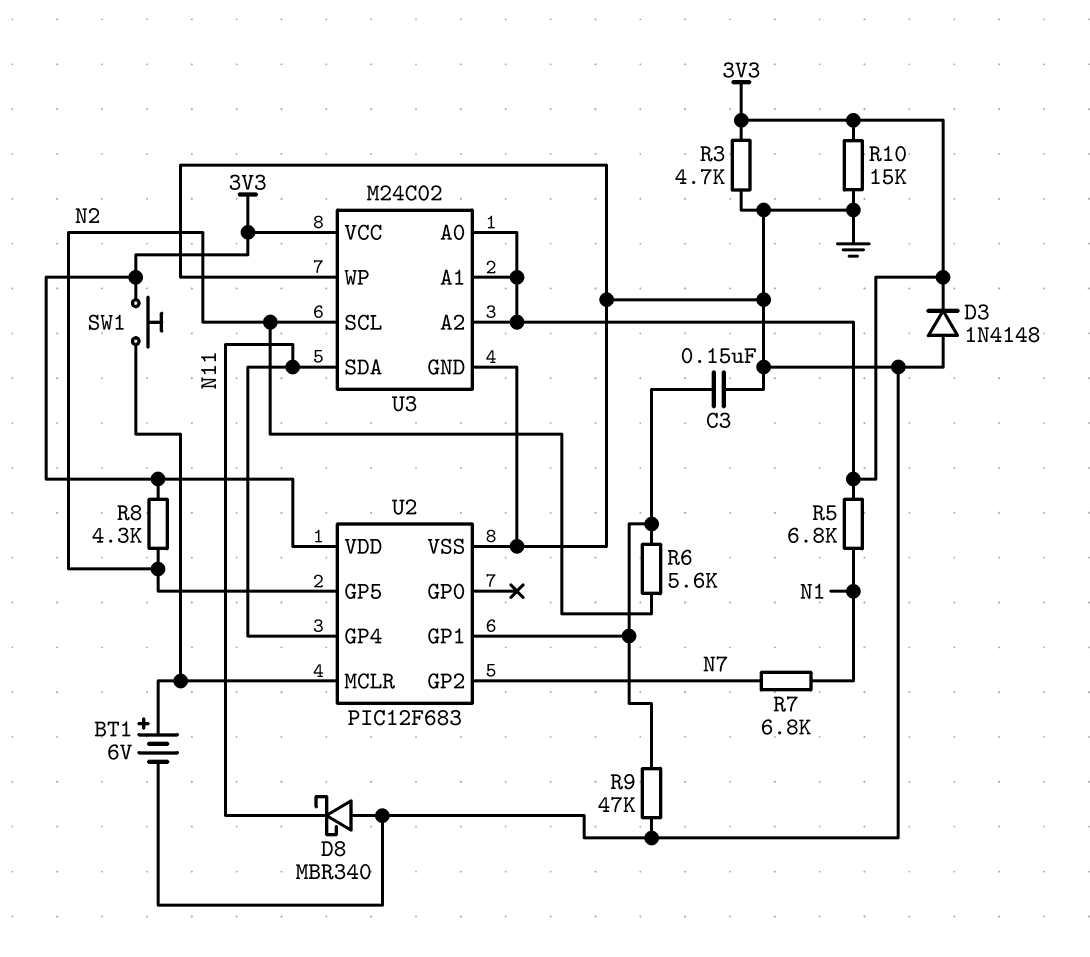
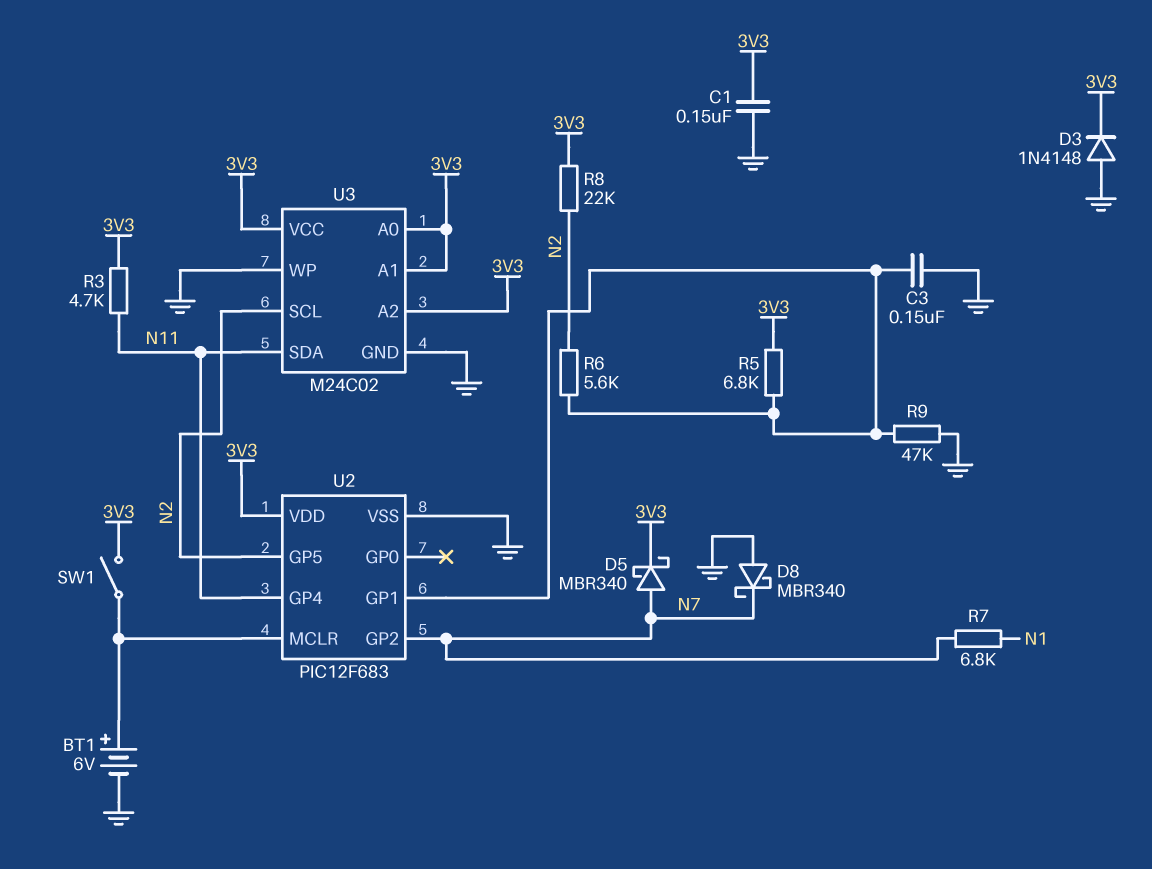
C1: none -> 150nF (3V3, GND)
D5: none -> schottky MBR340 (A N7, K 3V3)
D8: schottky MBR340 (A GND, K N11) -> schottky MBR340 (A GND, K N7)
R3: 4.7k (3V3, GND) -> 4.7k (3V3, N11)
R5: 6.8k (3V3, N1) -> 6.8k (3V3, U2/GP1)
R8: 4.3k (3V3, N2) -> 22k (3V3, N2)
R10: 15k (3V3, GND) -> none
SW1: button (3V3, U2/MCLR) -> switch (3V3, U2/MCLR)

